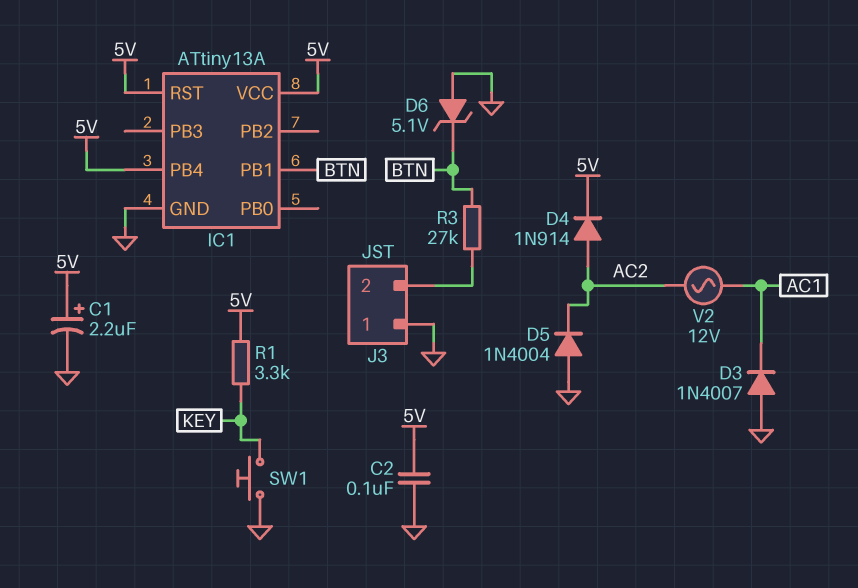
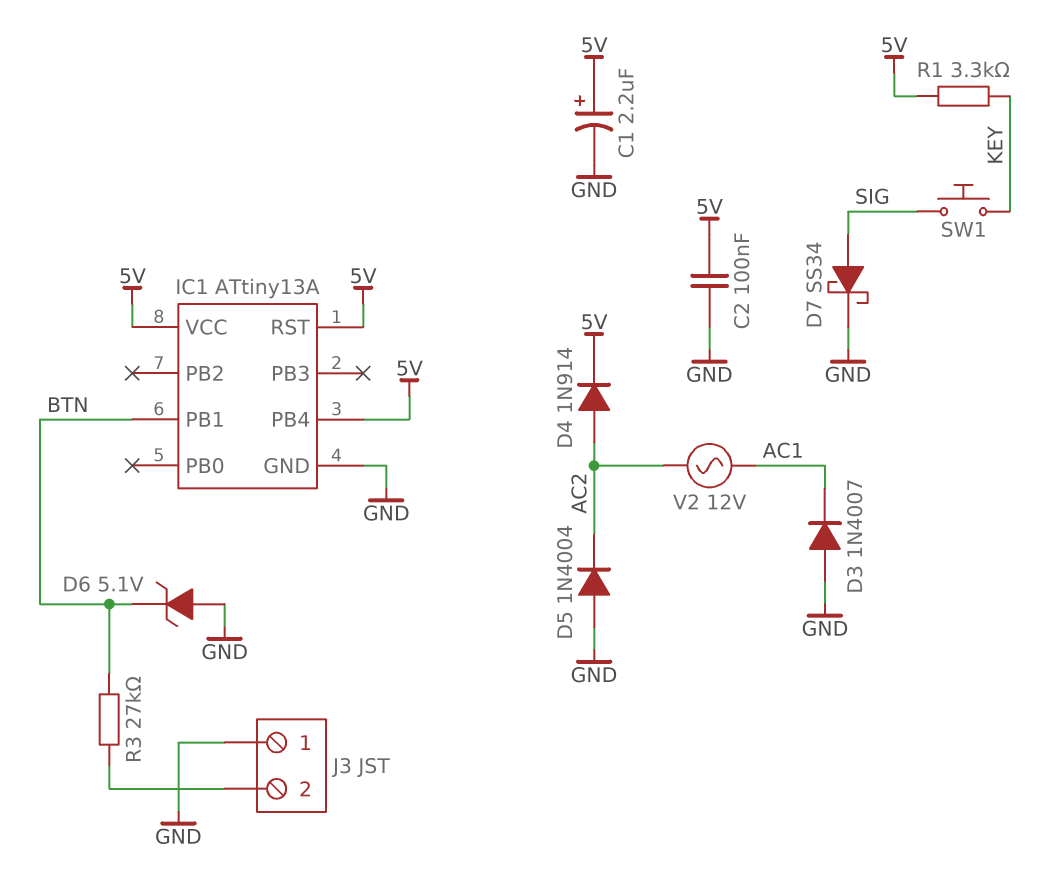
D7: none -> schottky SS34 (A SIG, K GND)
SW1: button (GND, KEY) -> button (KEY, SIG)

